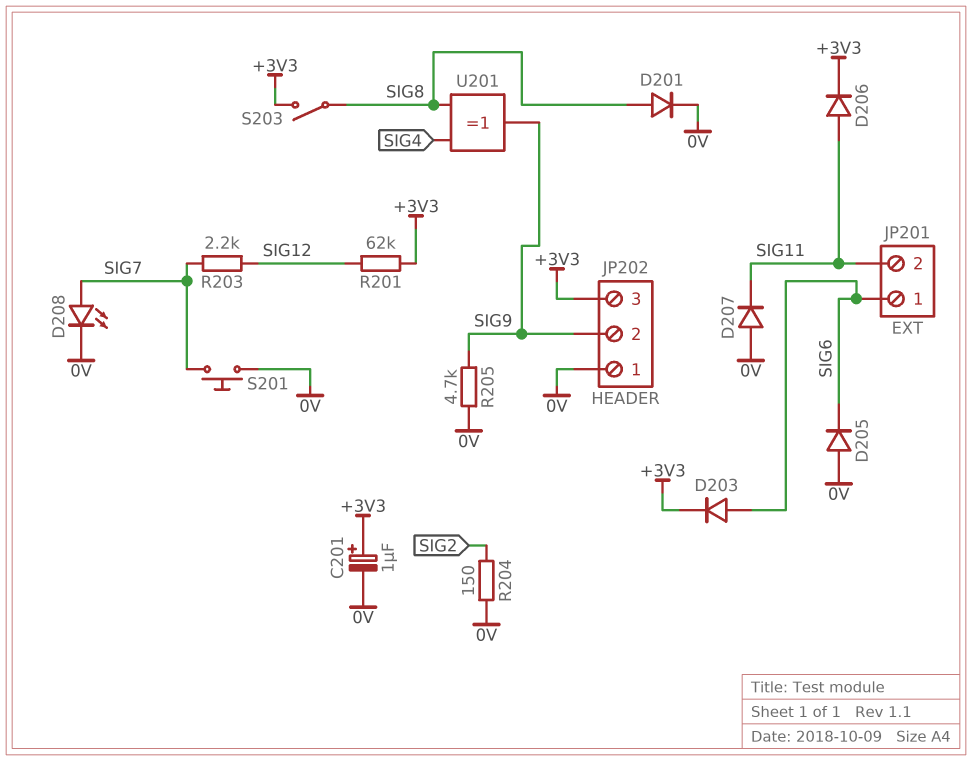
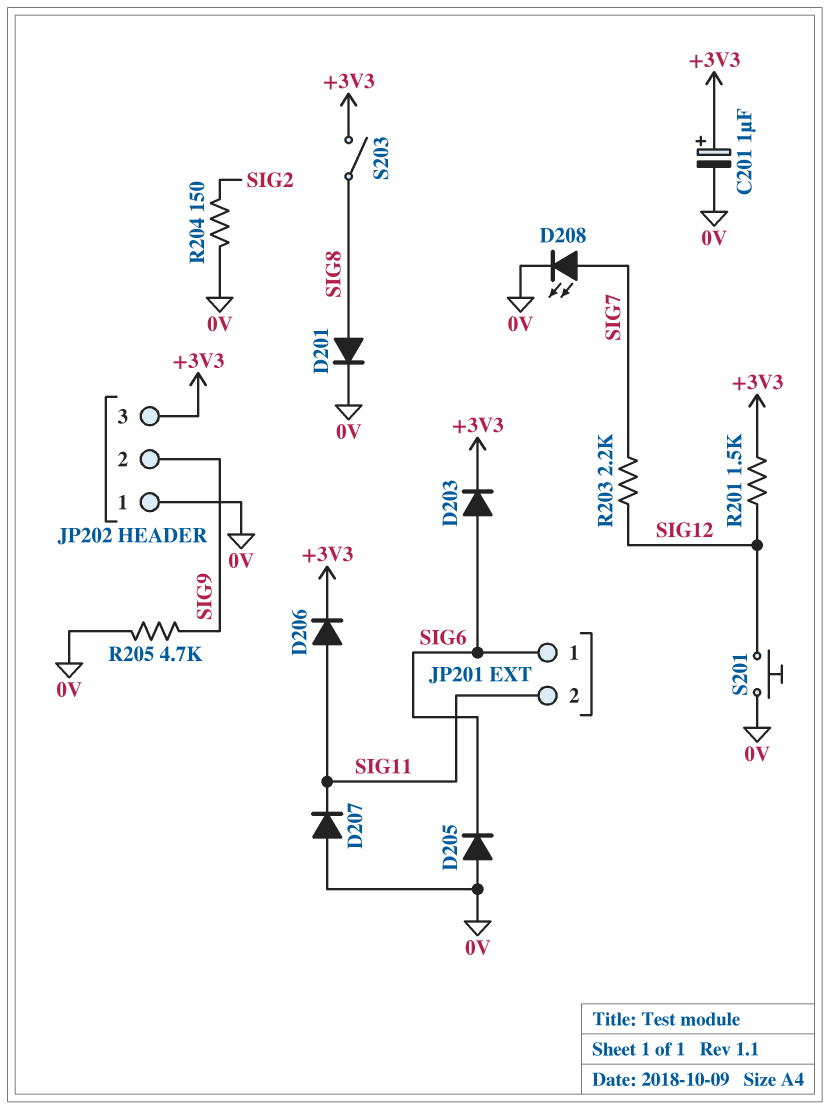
R201: 62k (+3V3, SIG12) -> 1.5k (+3V3, SIG12)
S201: button (0V, SIG7) -> button (0V, SIG12)
U201: XOR (in SIG4, in SIG8, out SIG9) -> none

